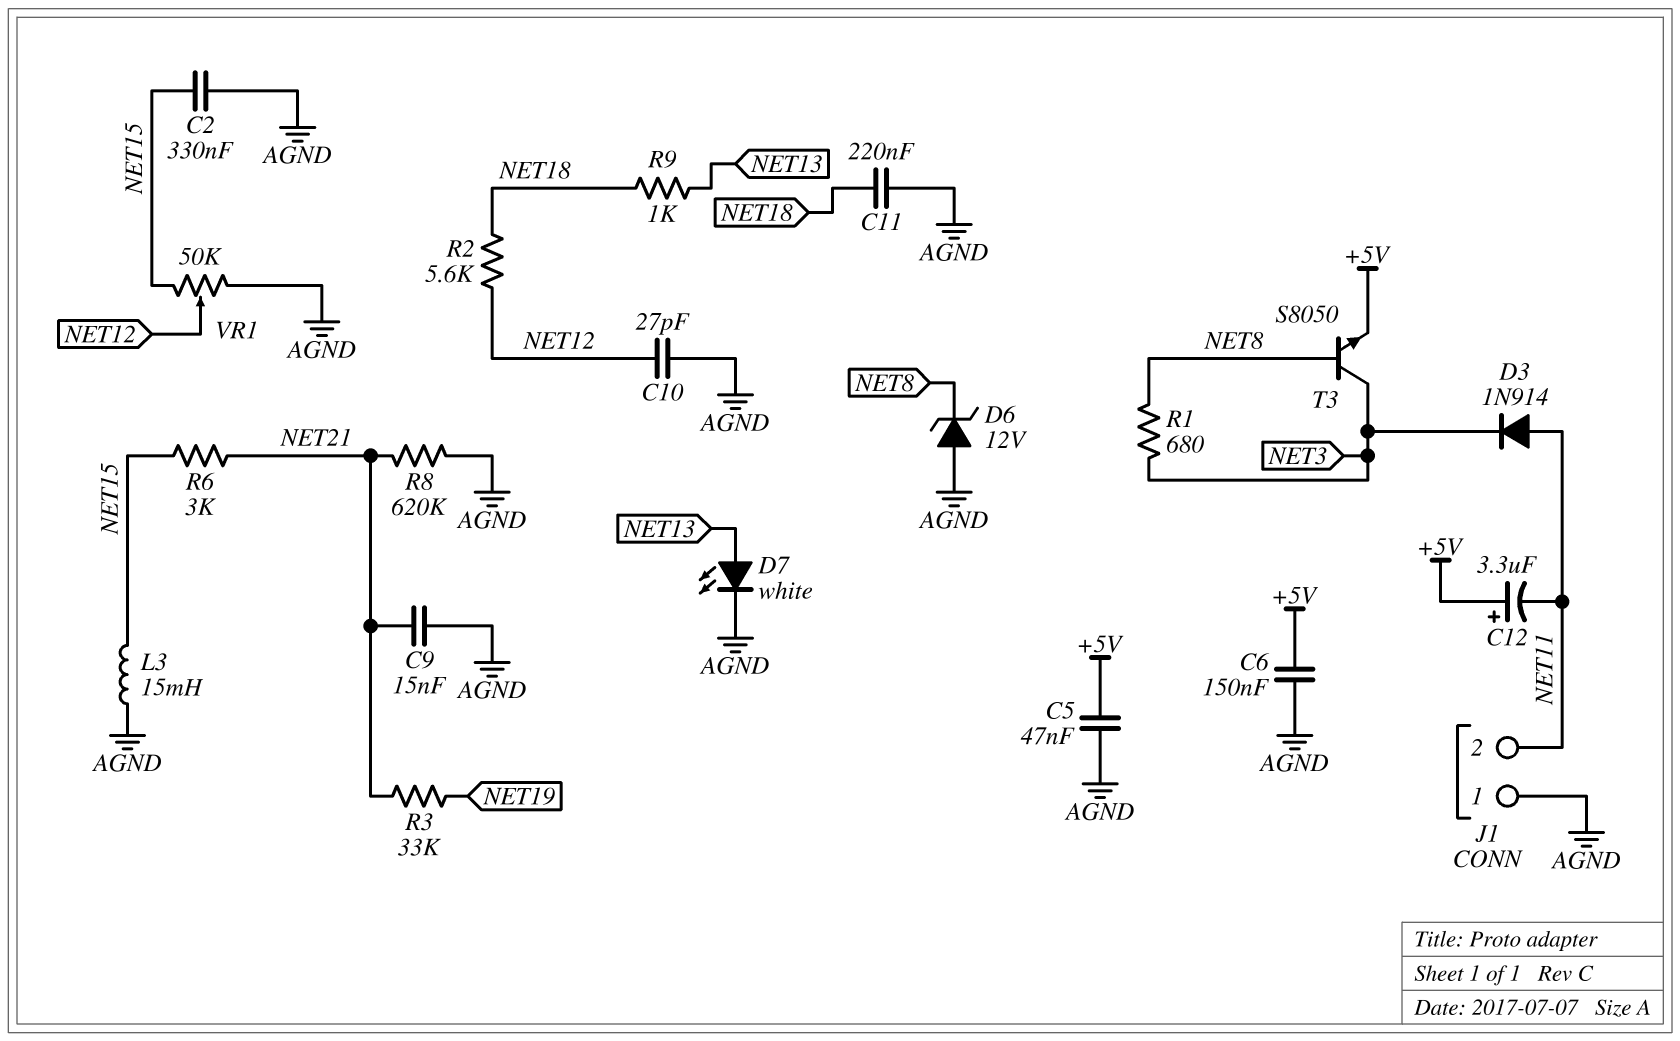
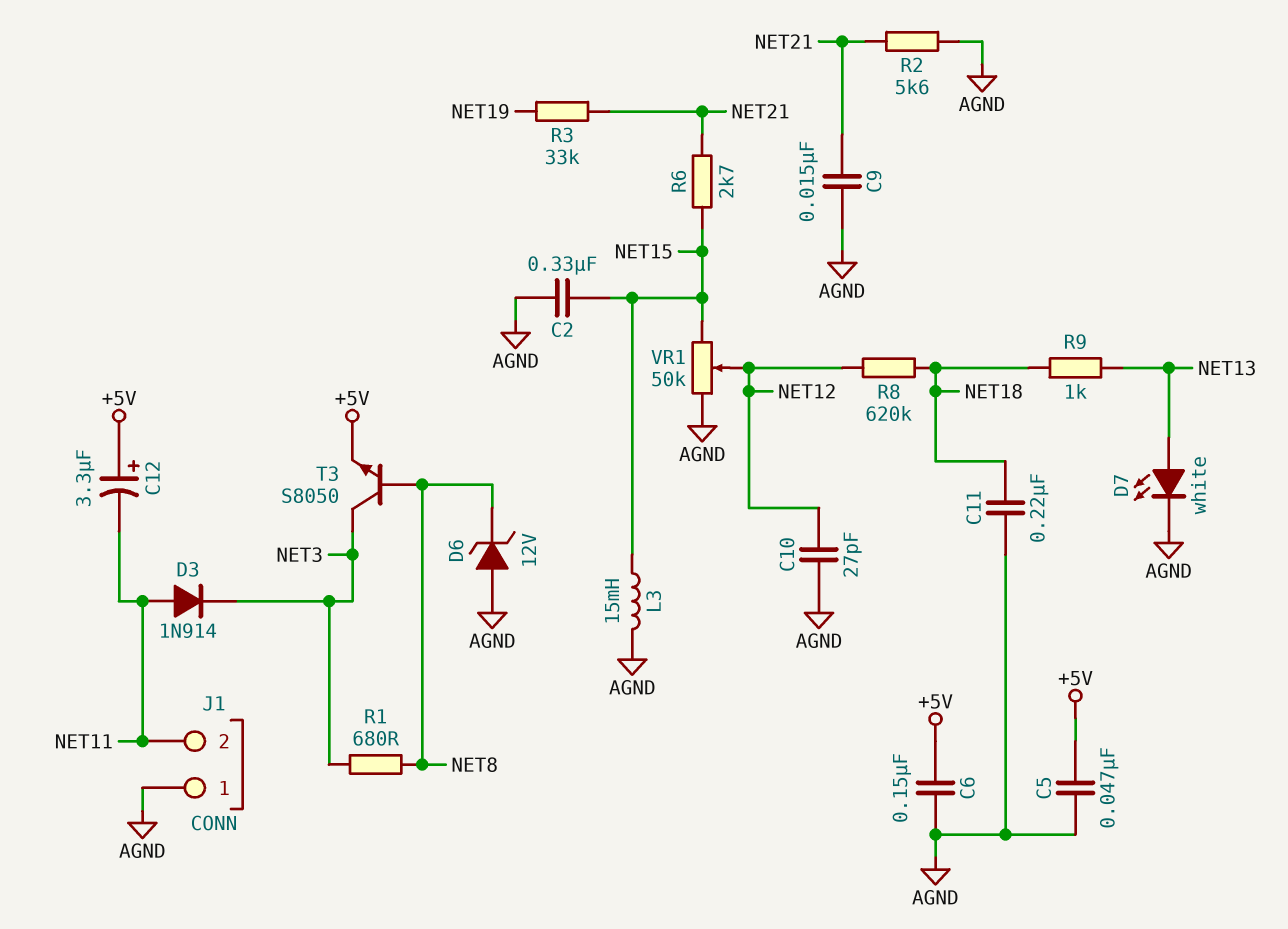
R2: 5.6k (NET12, NET18) -> 5.6k (AGND, NET21)
R6: 3k (NET15, NET21) -> 2.7k (NET15, NET21)
R8: 620k (AGND, NET21) -> 620k (NET12, NET18)

